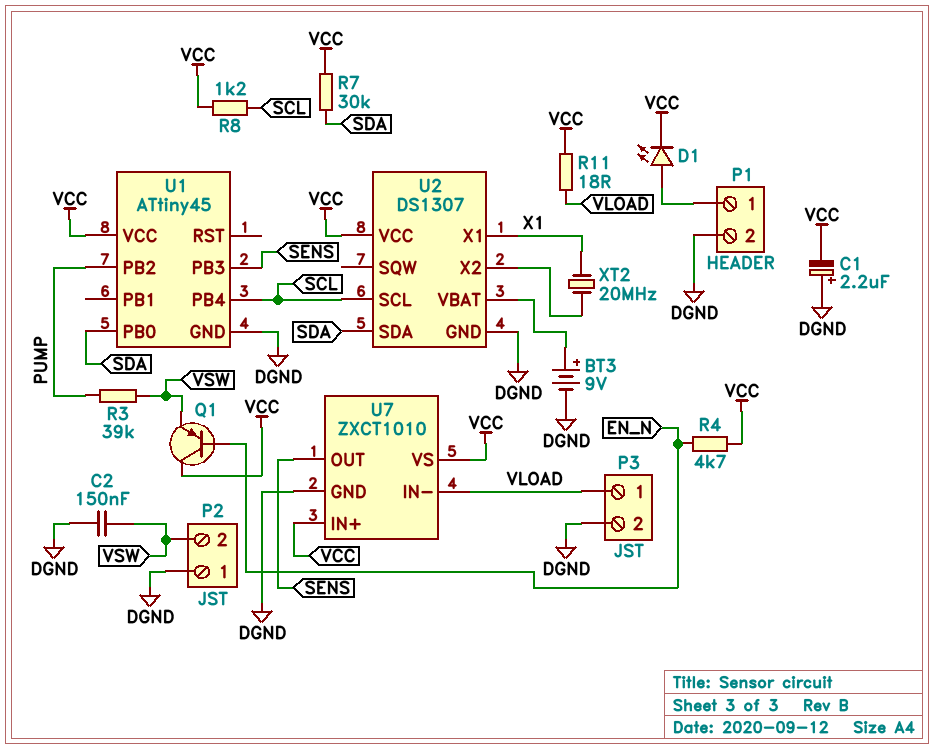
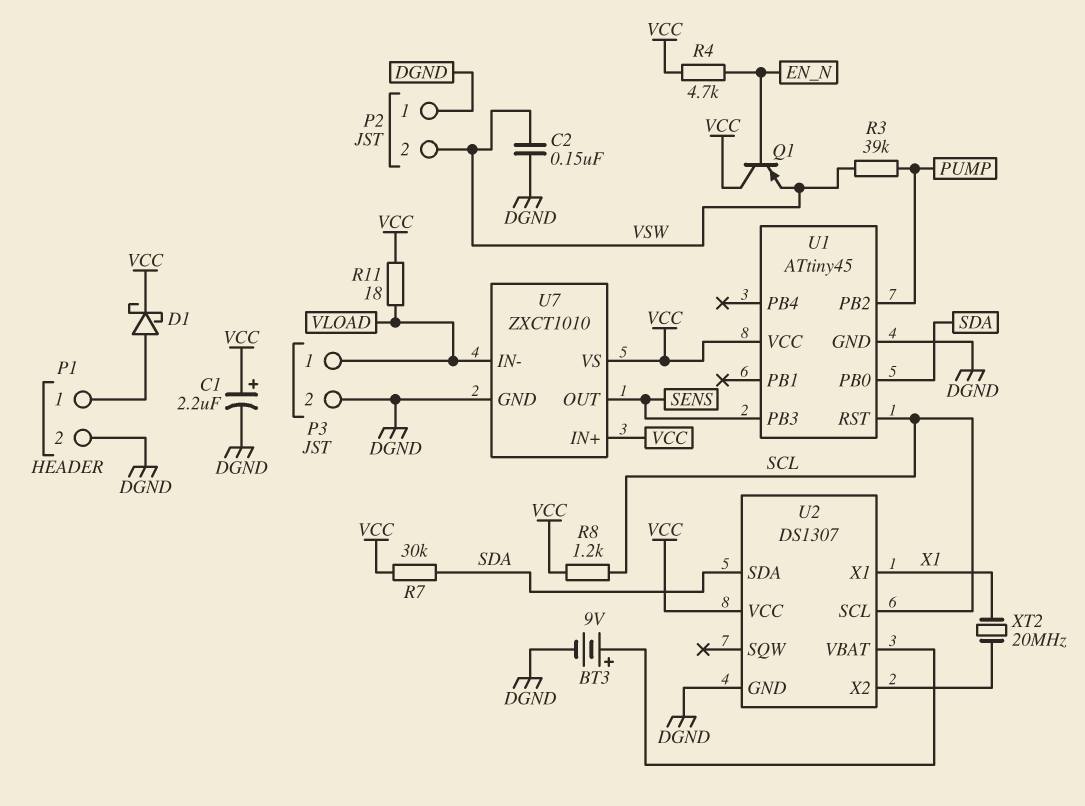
C1: 2.2uF (plus DGND, minus VCC) -> 2.2uF (plus VCC, minus DGND)
D1: LED (A P1/1, K VCC) -> schottky (A P1/1, K VCC)
U1 pin PB4: SCL -> none
U1 pin RST: none -> SCL

